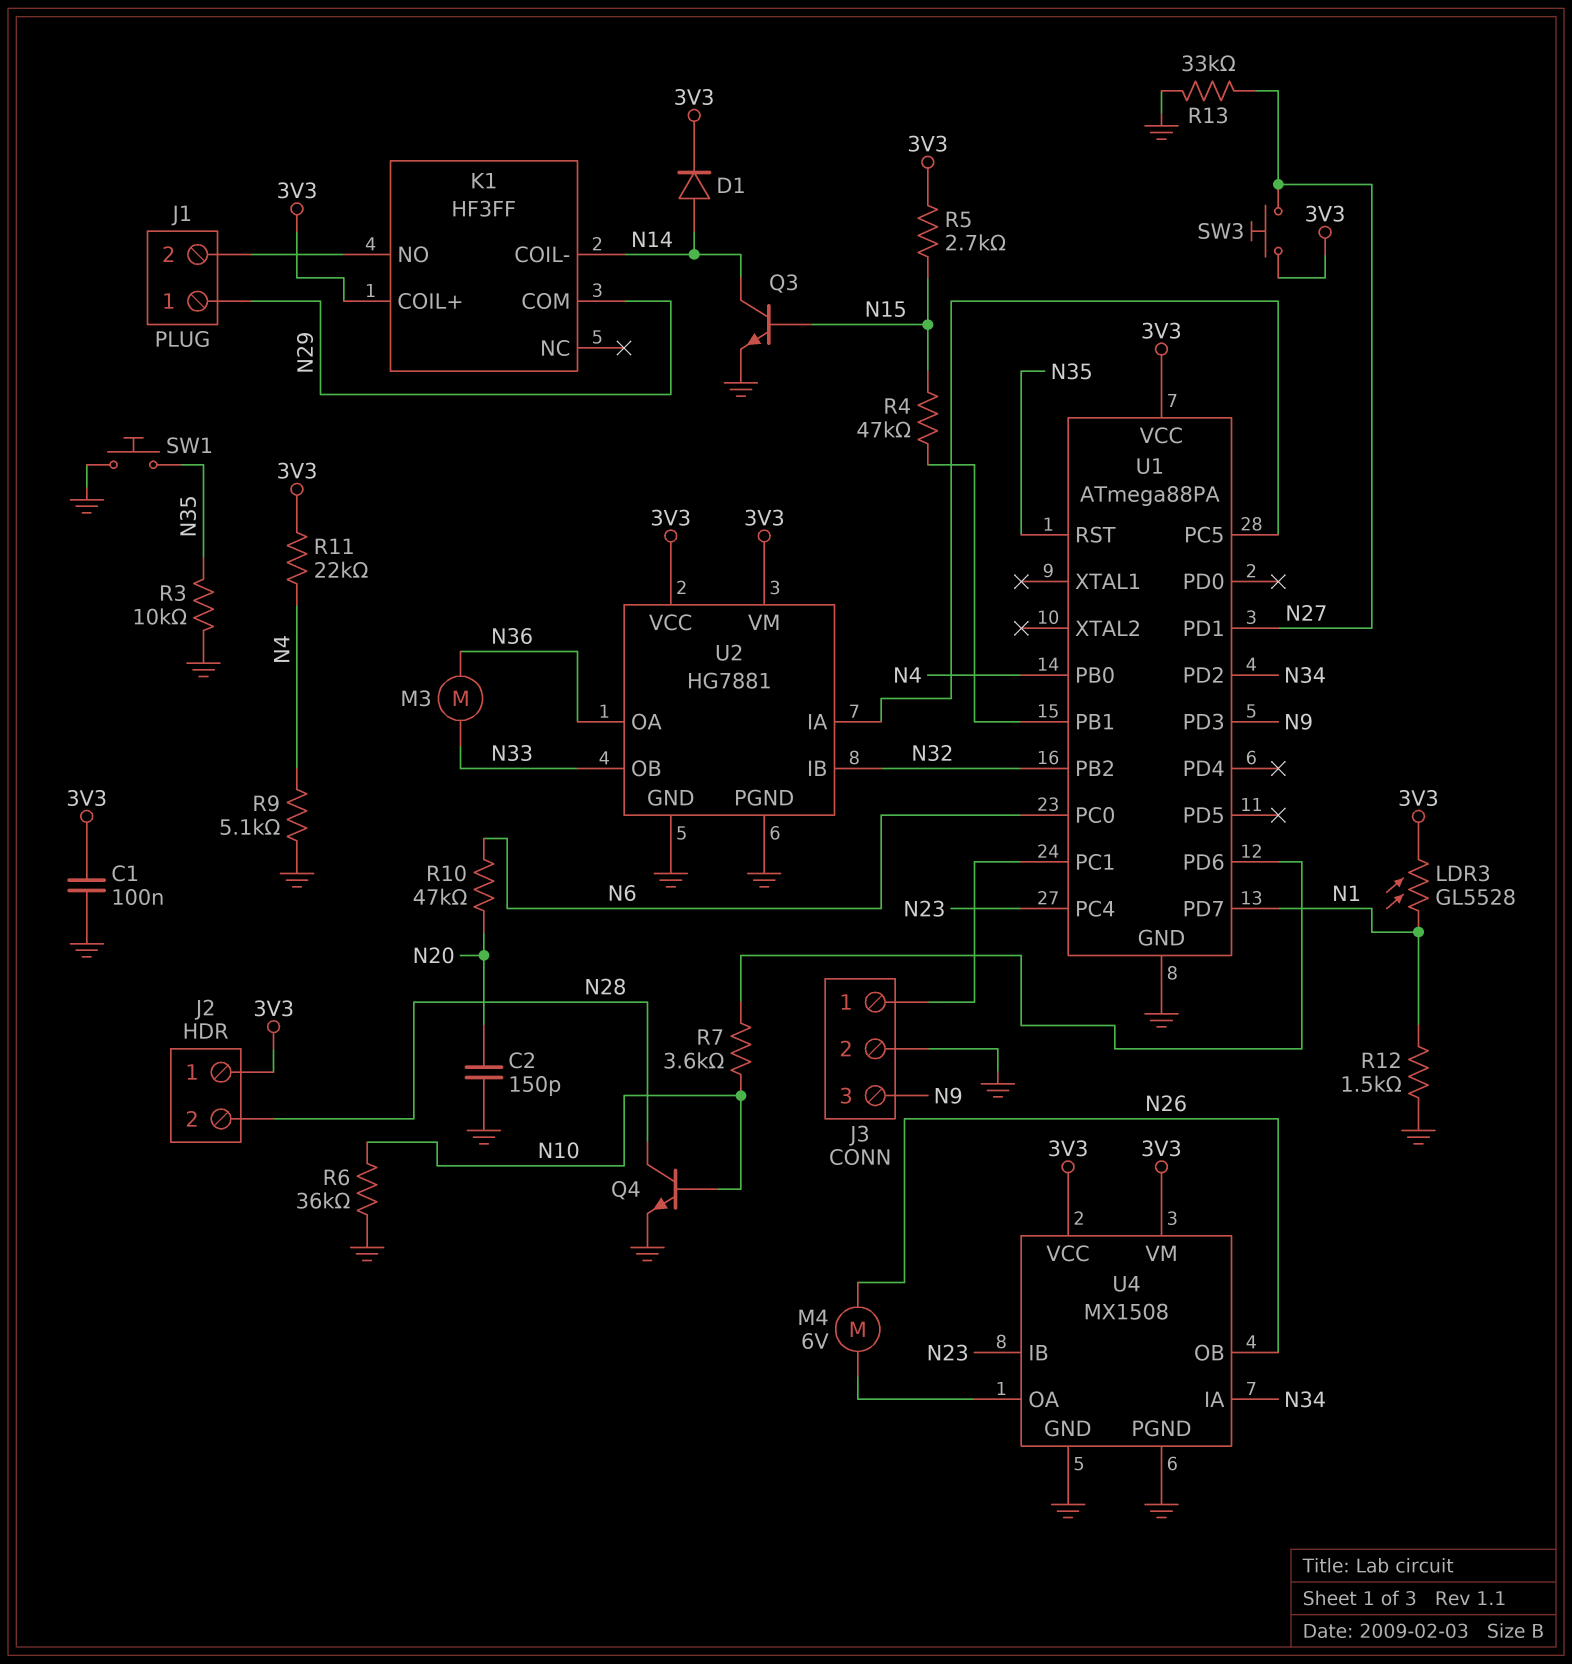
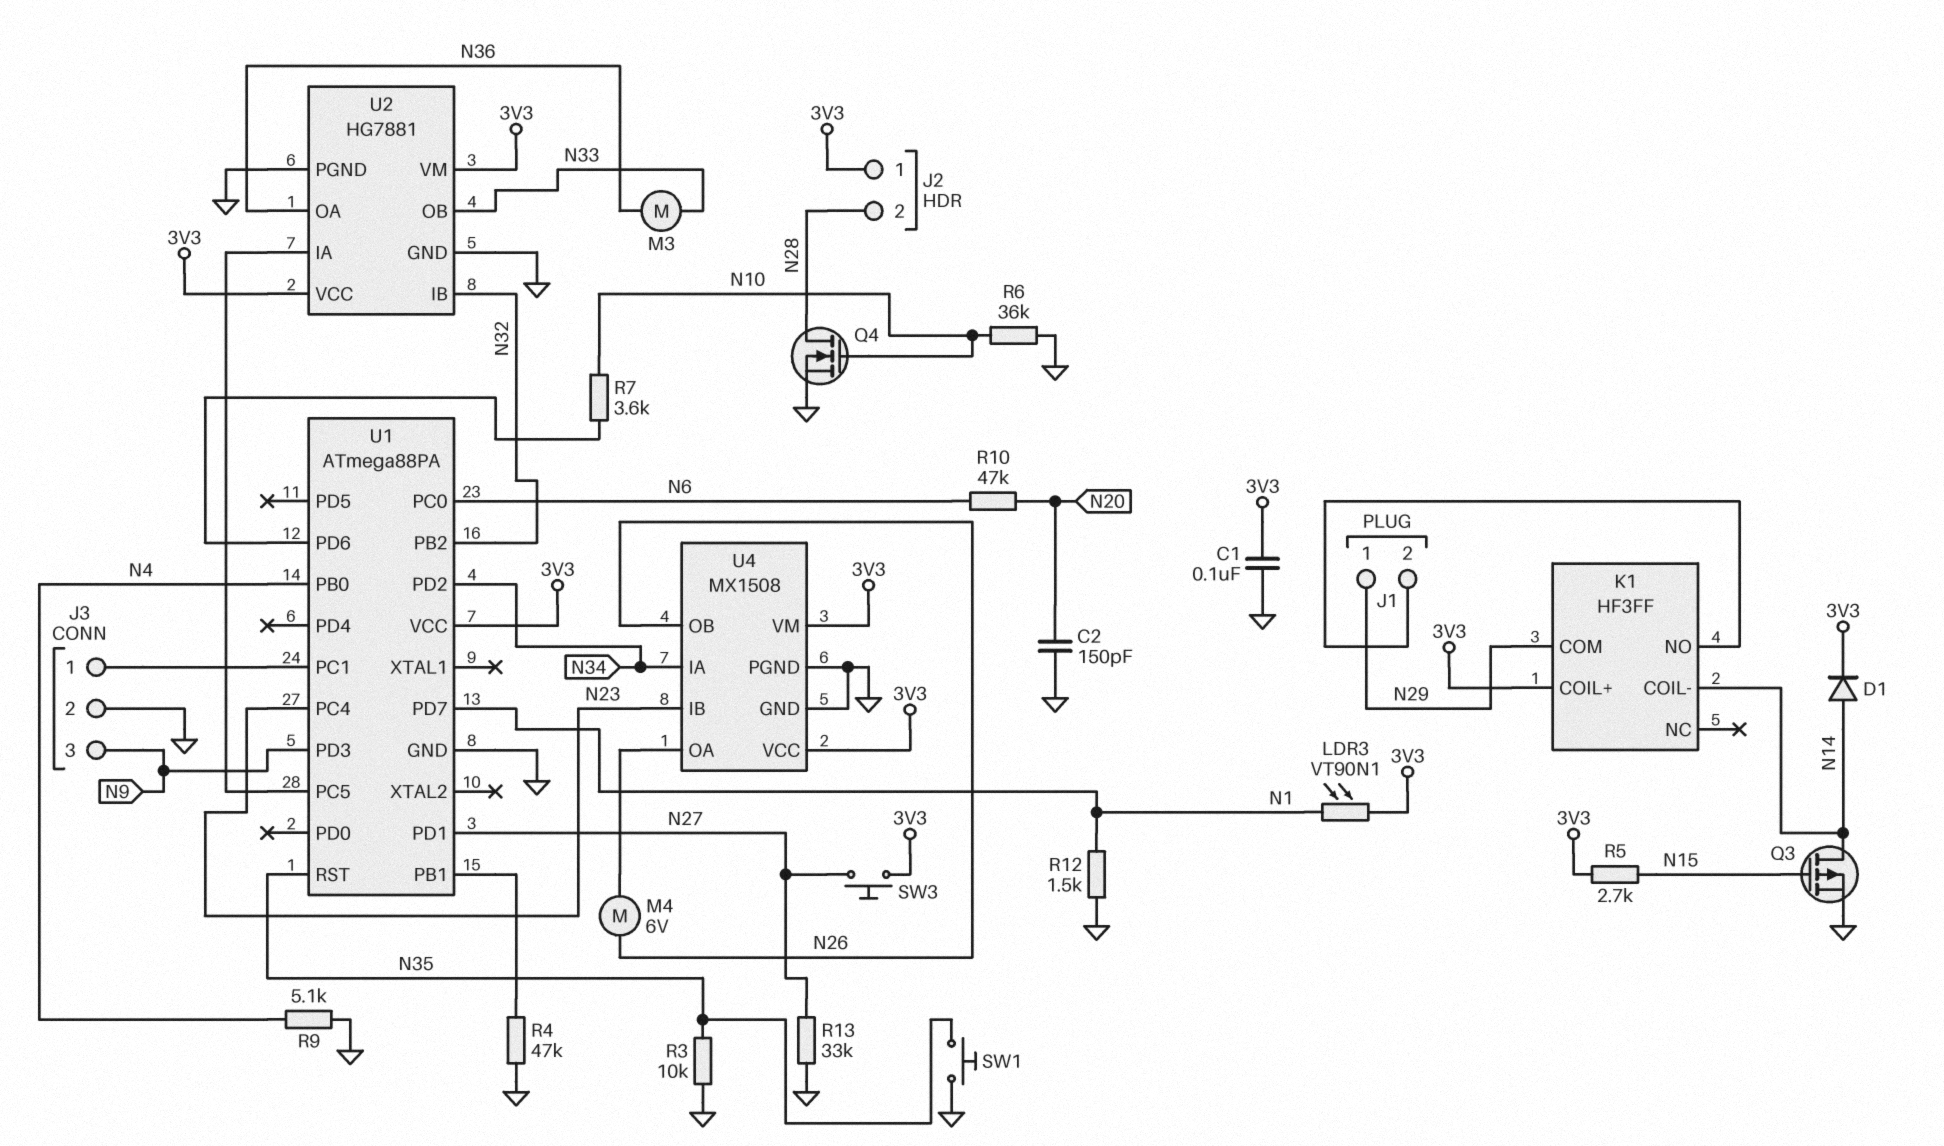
LDR3: GL5528 (3V3, N1) -> VT90N1 (3V3, N1)
Q3: NPN (B N15, C N14, E GND) -> PMOS (G N15, D N14, S GND)
Q4: NPN (B N10, C N28, E GND) -> NMOS (G N10, D N28, S GND)
R4: 47k (N15, U1/PB1) -> 47k (GND, U1/PB1)
R11: 22k (3V3, N4) -> none

